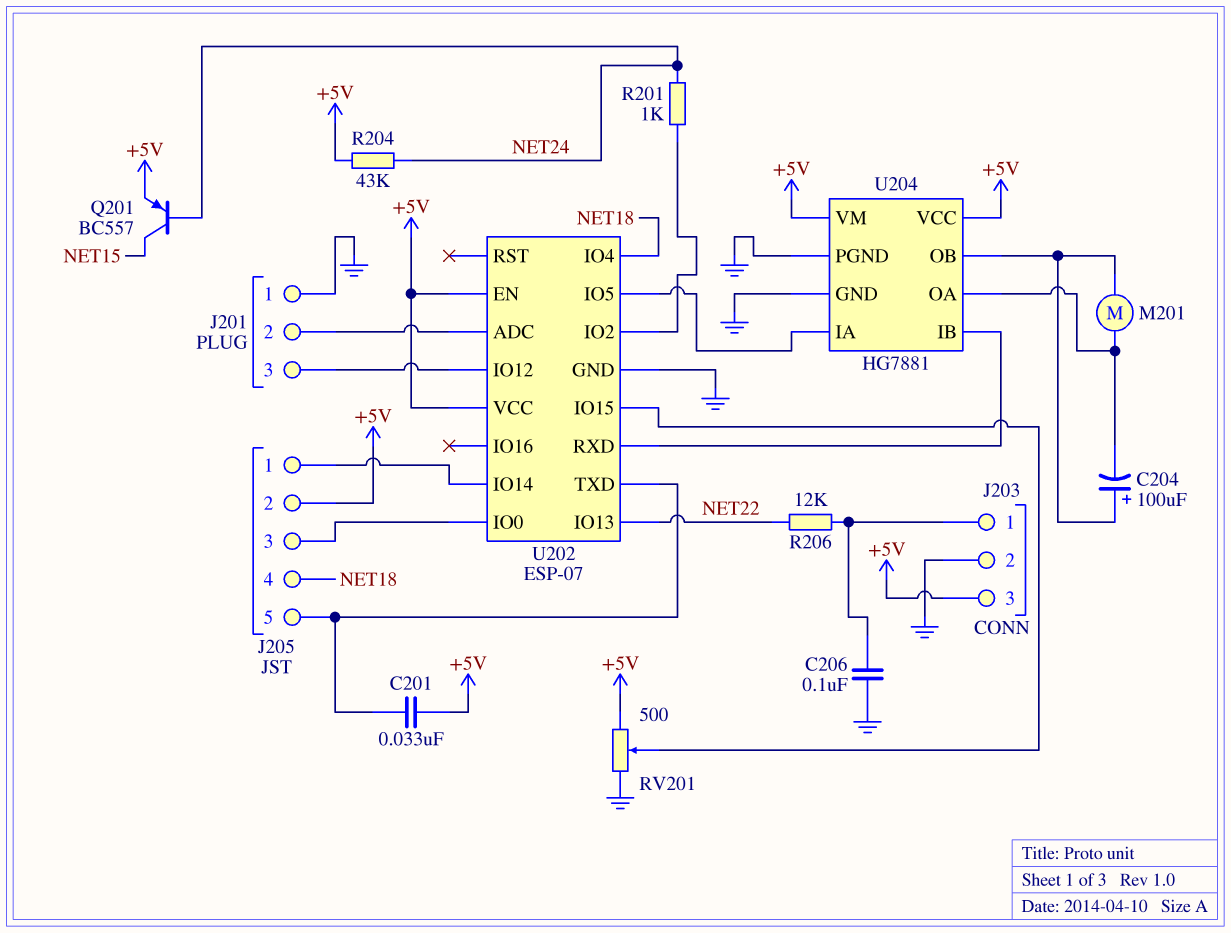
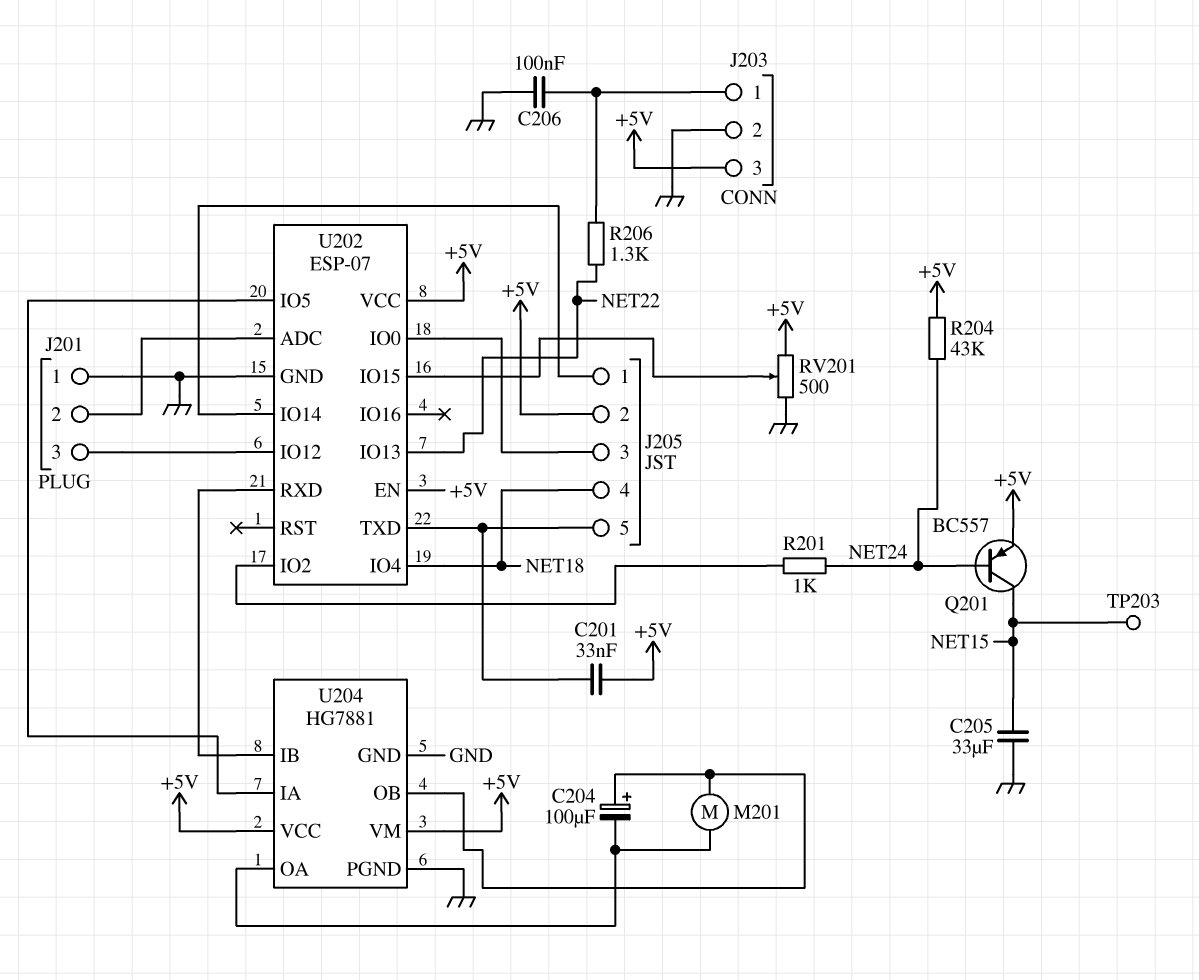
C205: none -> 33uF (GND, NET15)
R206: 12k (J203/1, NET22) -> 1.3k (J203/1, NET22)
TP203: none -> test point (NET15)

